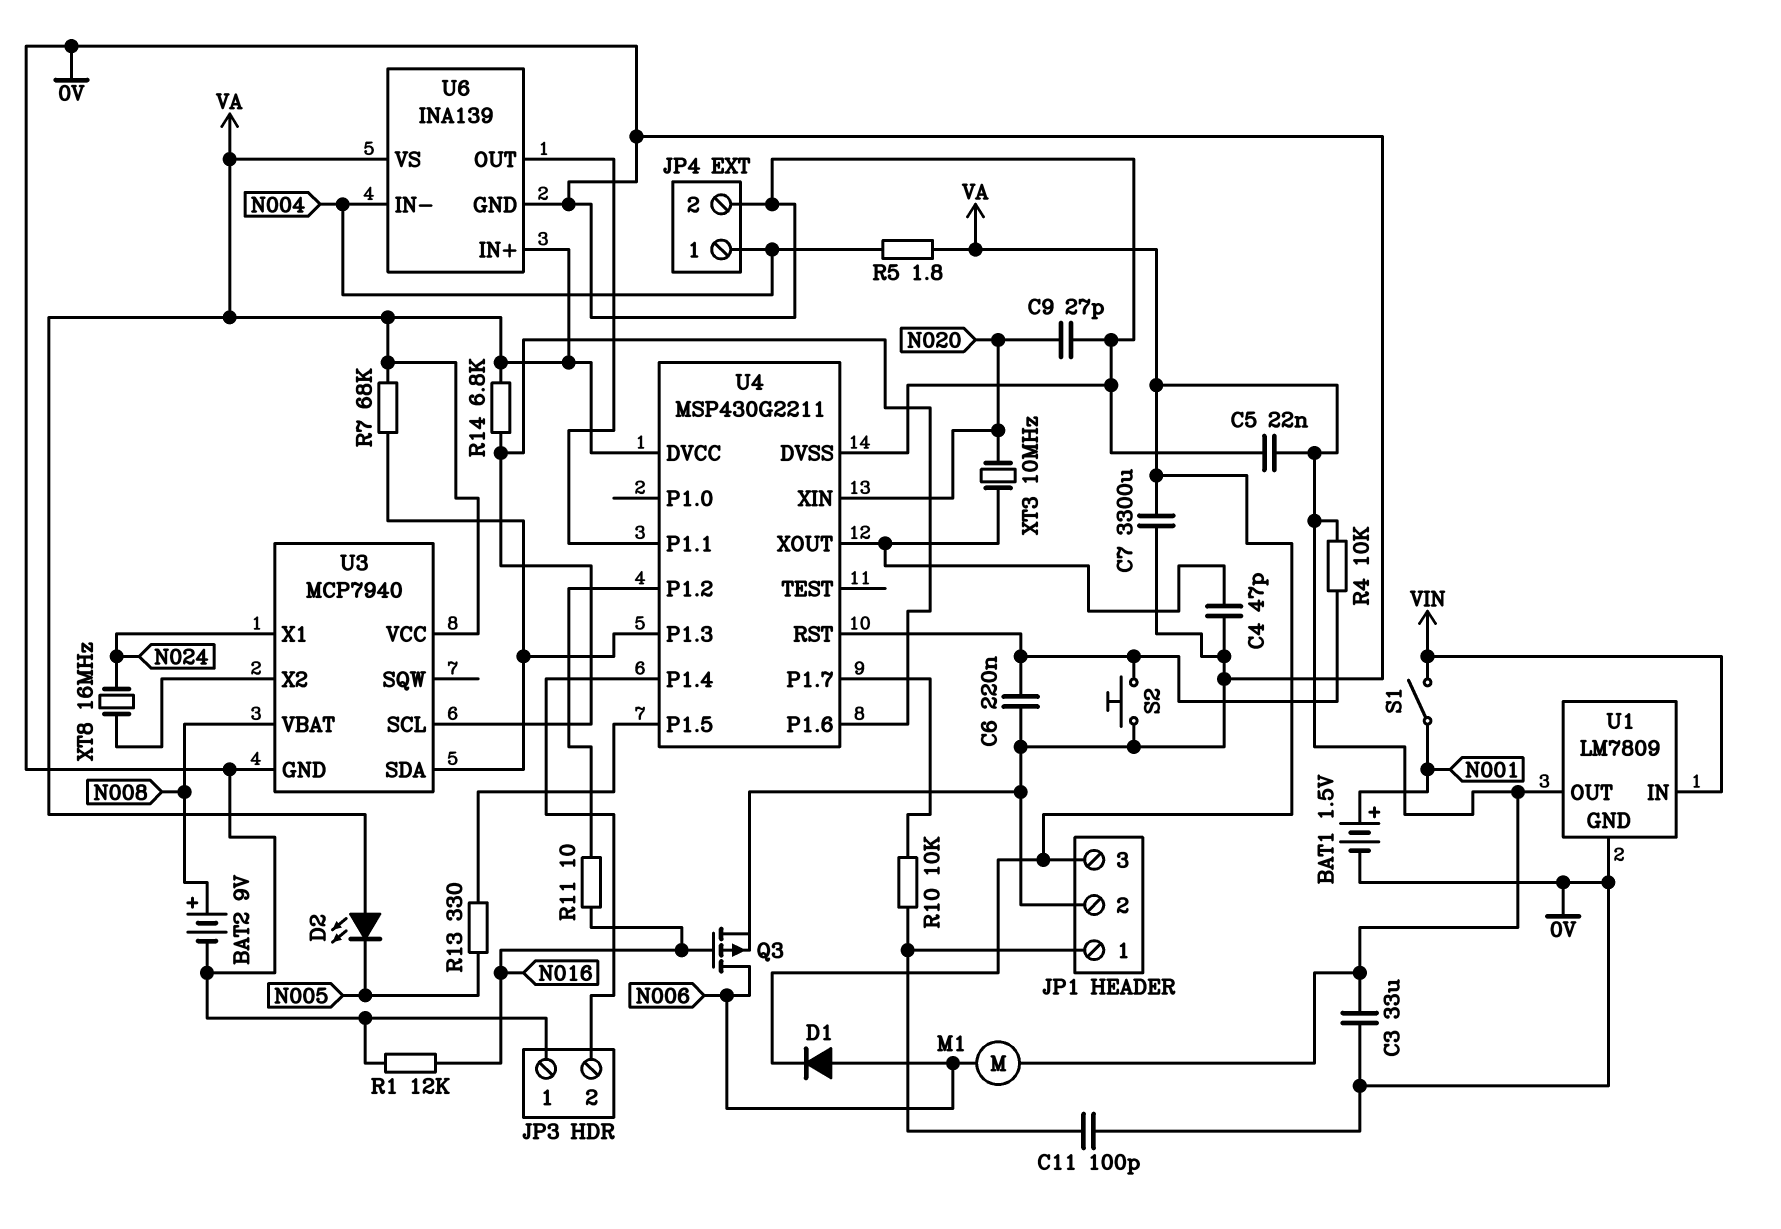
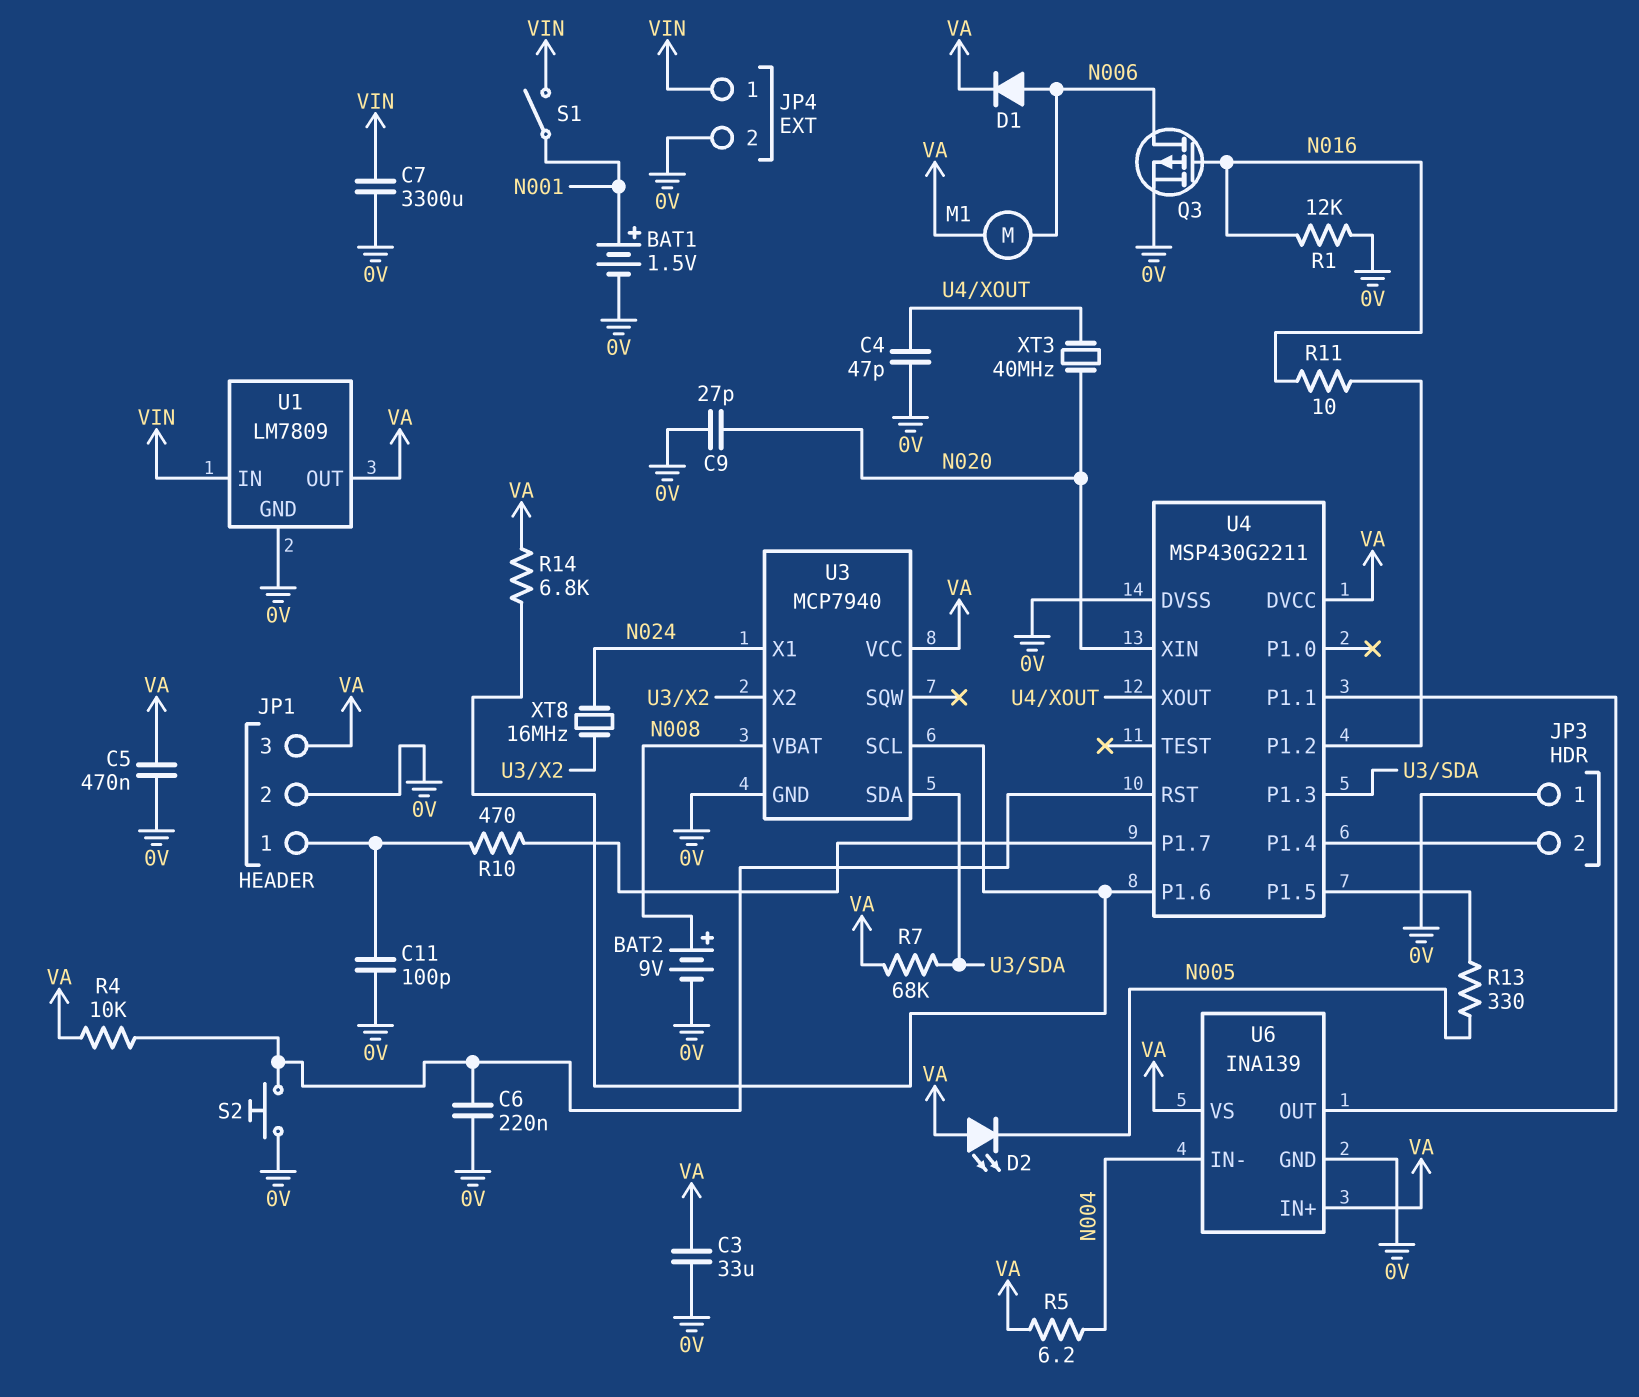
C5: 22nF (0V, VA) -> 470nF (0V, VA)
C7: 3300uF (0V, VA) -> 3300uF (0V, VIN)
JP4 pin 1: N004 -> VIN
R5: 1.8 (N004, VA) -> 6.2 (N004, VA)
R10: 10k (JP1/1, U4/P1.7) -> 470 (JP1/1, U4/P1.7)
XT3: 10MHz (N020, U4/XOUT) -> 40MHz (N020, U4/XOUT)

